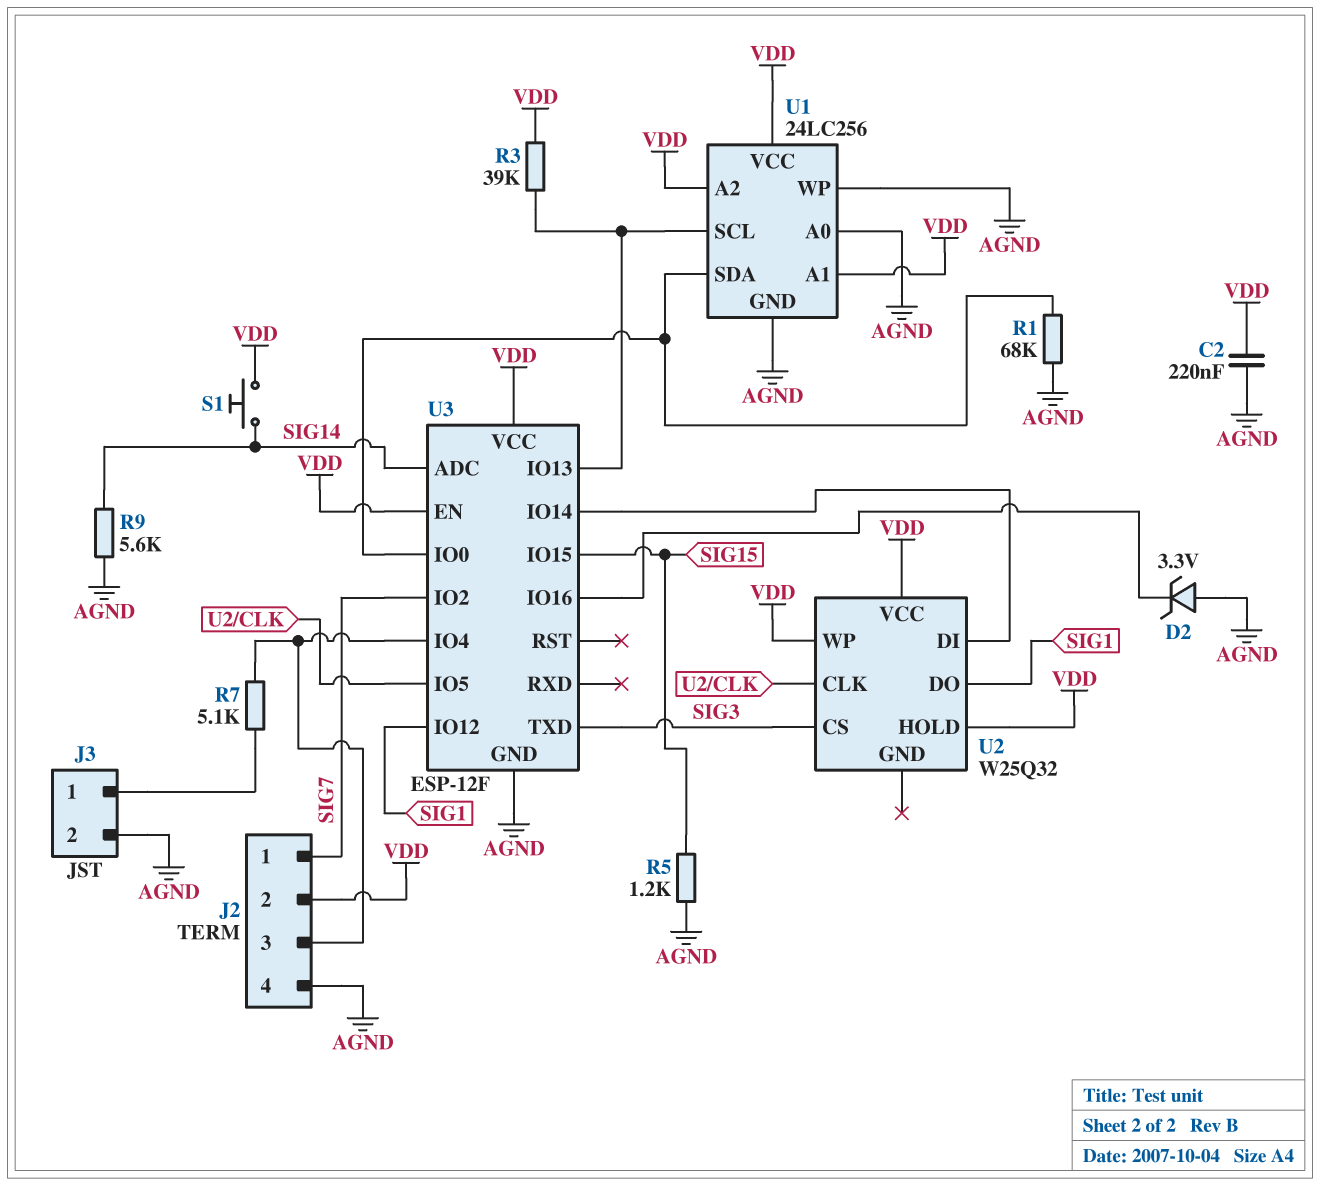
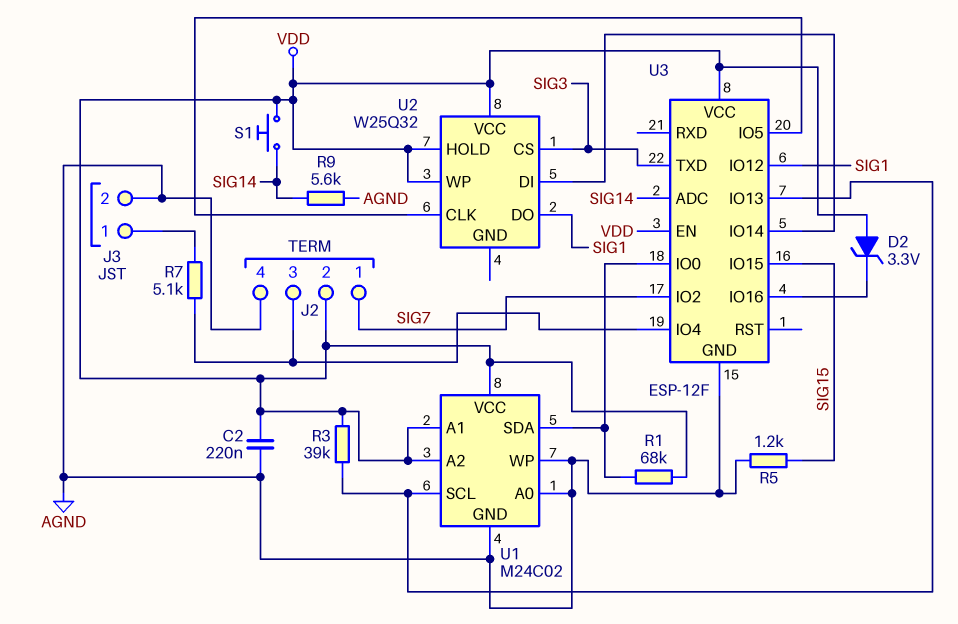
D2: zener 3.3V (A AGND, K U3/IO16) -> zener 3.3V (A VDD, K U3/IO16)
R1: 68k (AGND, U1/SDA) -> 68k (U1/SDA, VDD)
U1: 24LC256 -> M24C02

